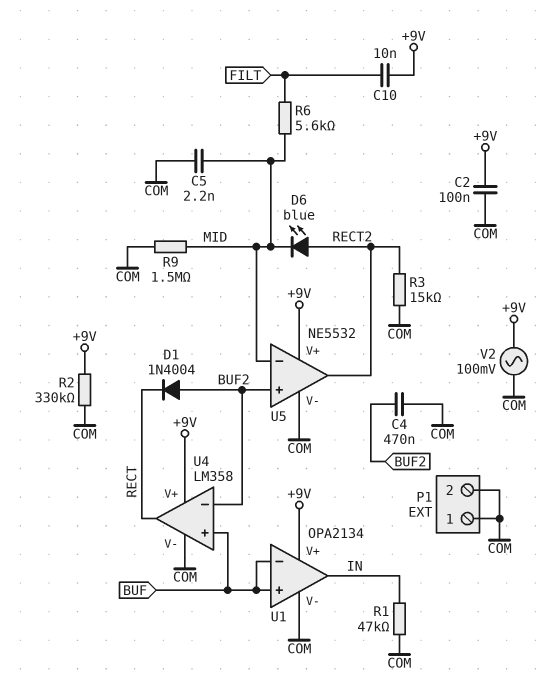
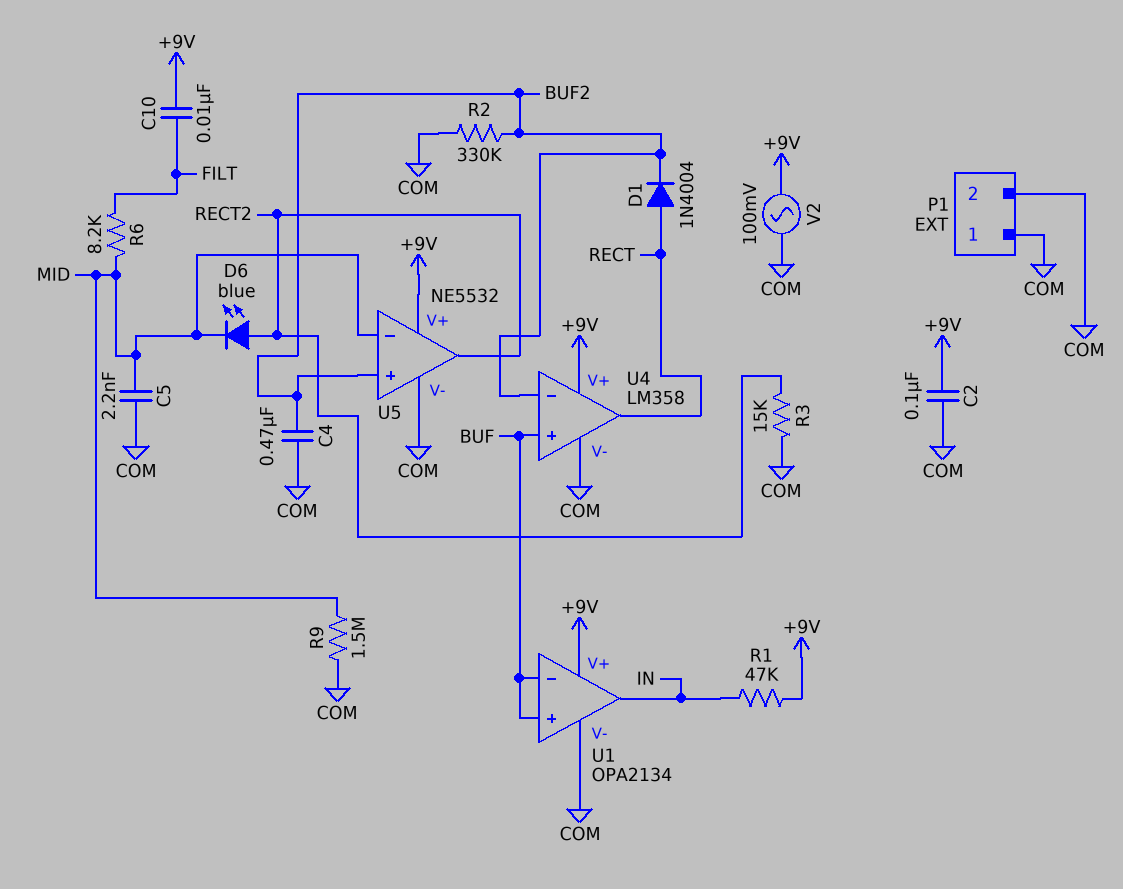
D1: diode 1N4004 (A BUF2, K RECT) -> diode 1N4004 (A RECT, K BUF2)
R1: 47k (COM, IN) -> 47k (+9V, IN)
R2: 330k (+9V, COM) -> 330k (BUF2, COM)
R6: 5.6k (FILT, MID) -> 8.2k (FILT, MID)

